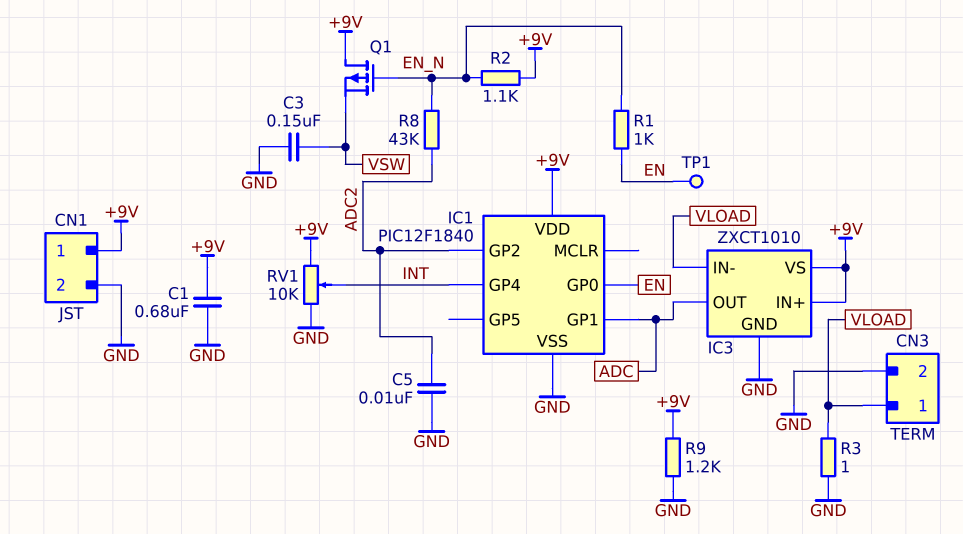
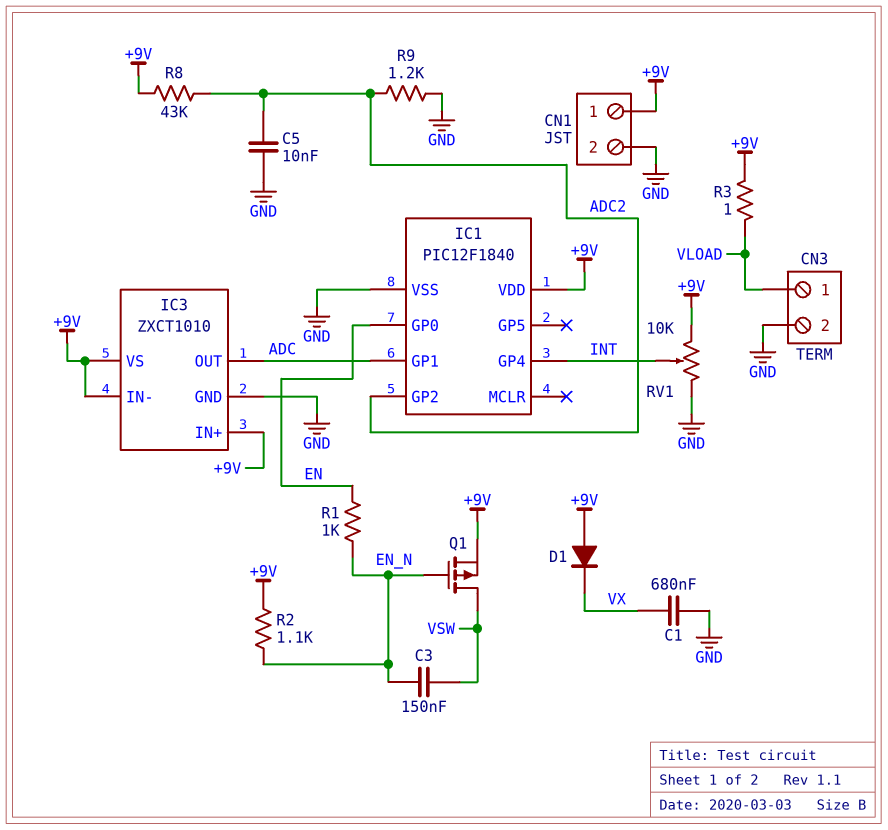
C1: 680nF (+9V, GND) -> 680nF (GND, VX)
C3: 150nF (GND, VSW) -> 150nF (EN_N, VSW)
D1: none -> diode (A +9V, K VX)
IC3 pin IN-: VLOAD -> +9V
Q1: PMOS (G EN_N, D +9V, S VSW) -> PMOS (G EN_N, D VSW, S +9V)
R3: 1 (GND, VLOAD) -> 1 (+9V, VLOAD)
R8: 43k (ADC2, EN_N) -> 43k (+9V, ADC2)
R9: 1.2k (+9V, GND) -> 1.2k (ADC2, GND)
TP1: test point (EN) -> none

